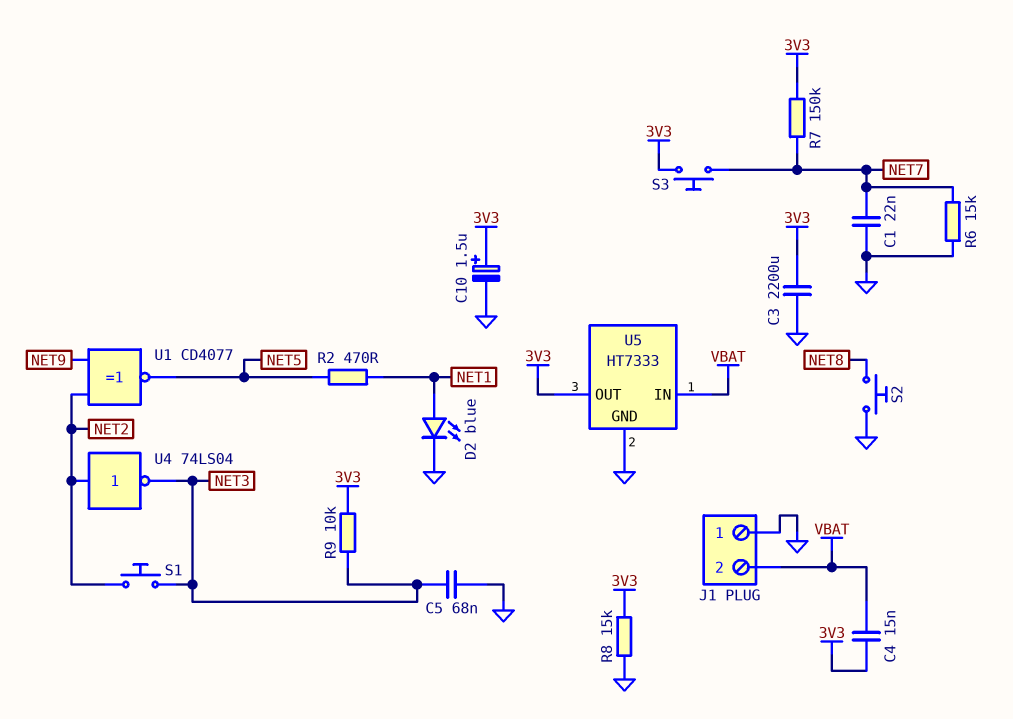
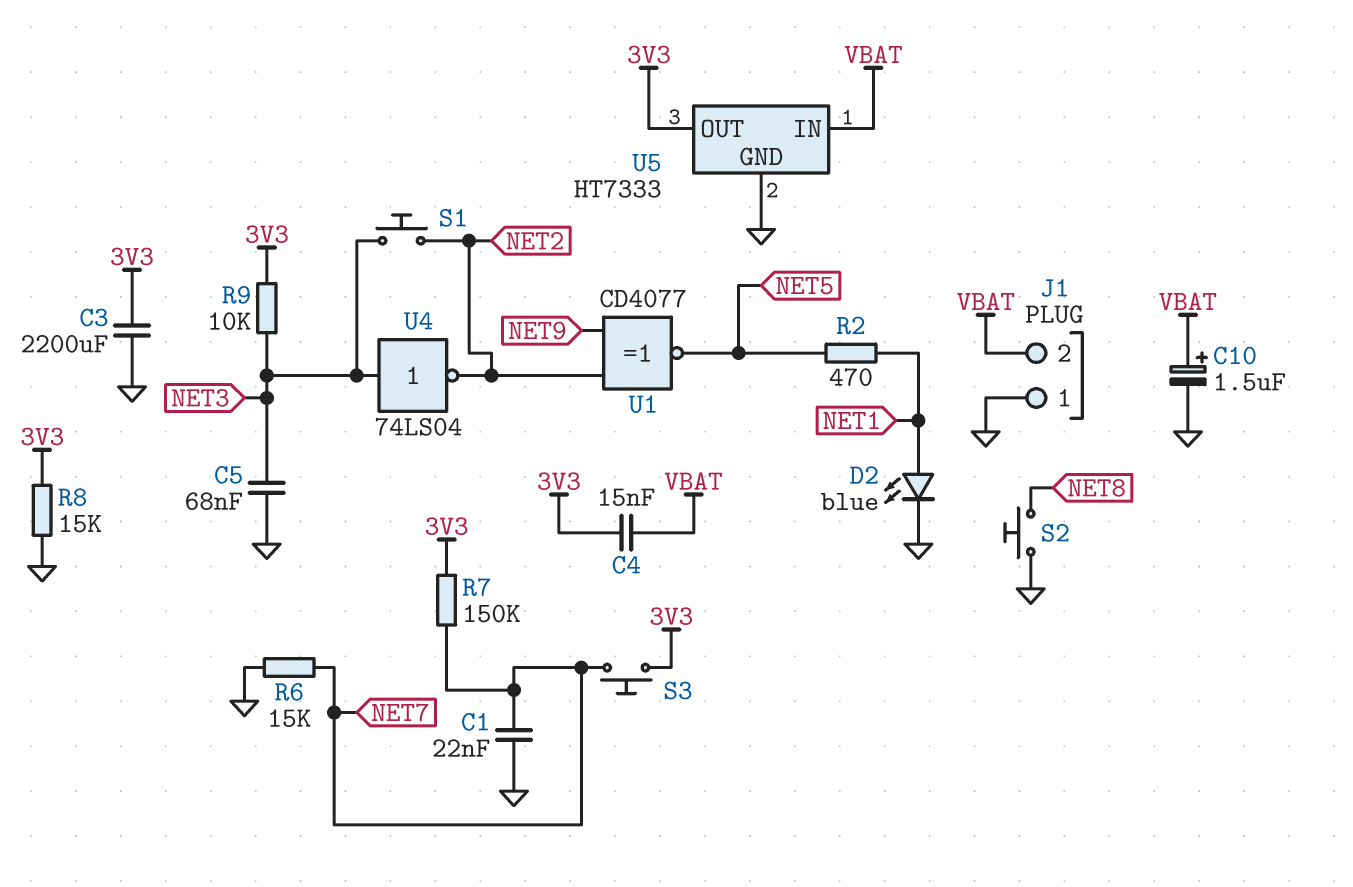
C10: 1.5uF (plus 3V3, minus GND) -> 1.5uF (plus VBAT, minus GND)
U4: NOT 74LS04 (in NET2, out NET3) -> NOT 74LS04 (in NET3, out NET2)

